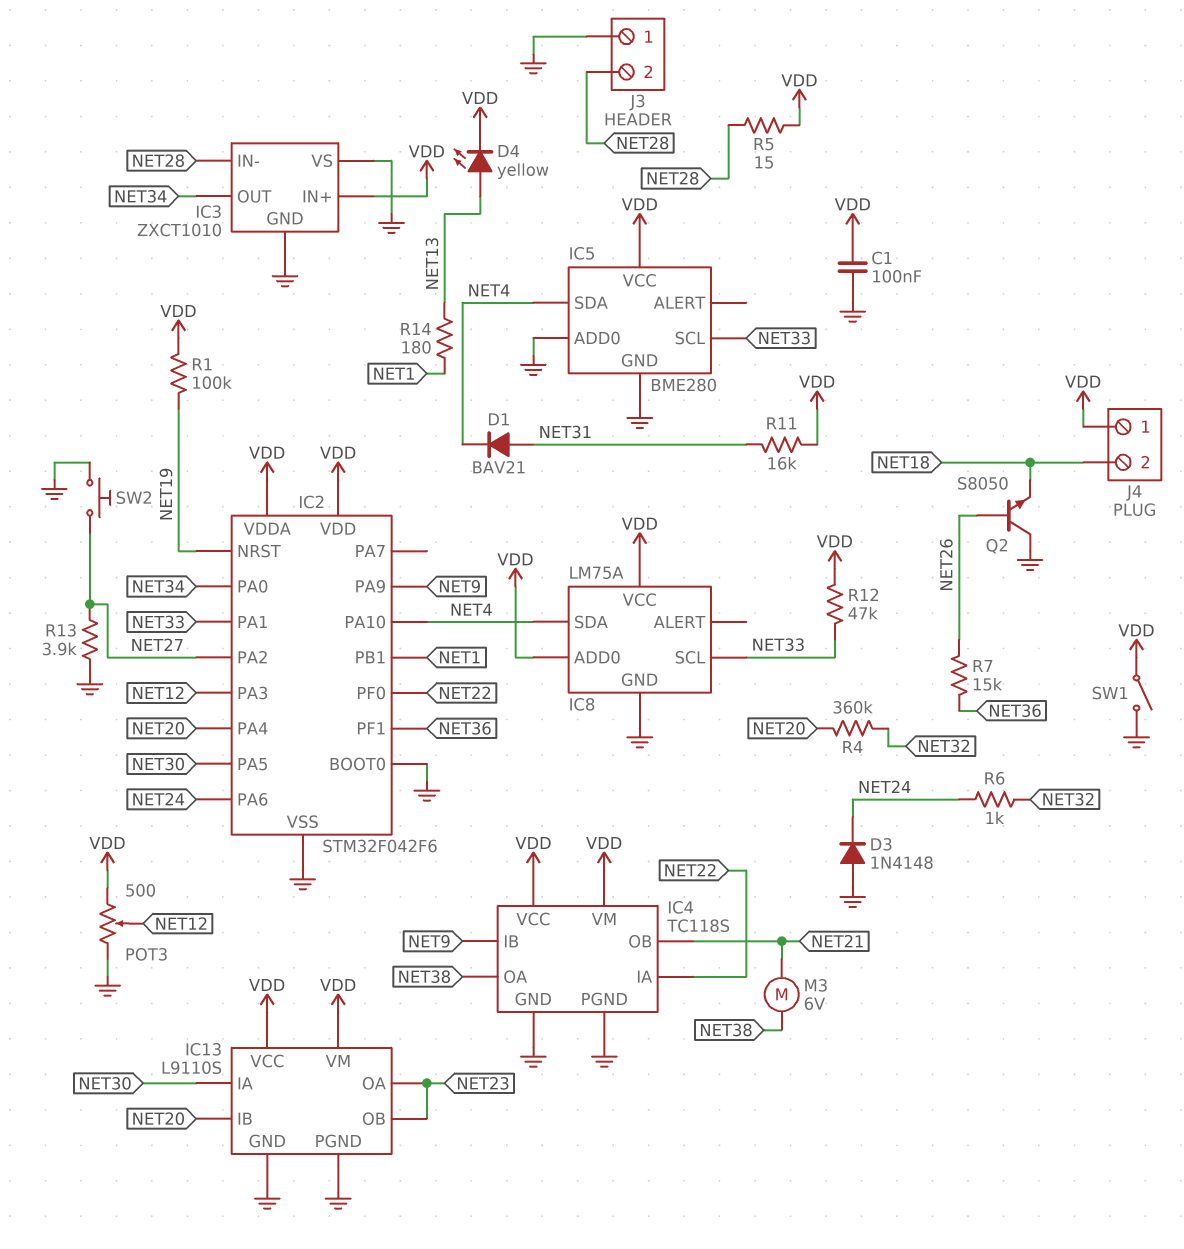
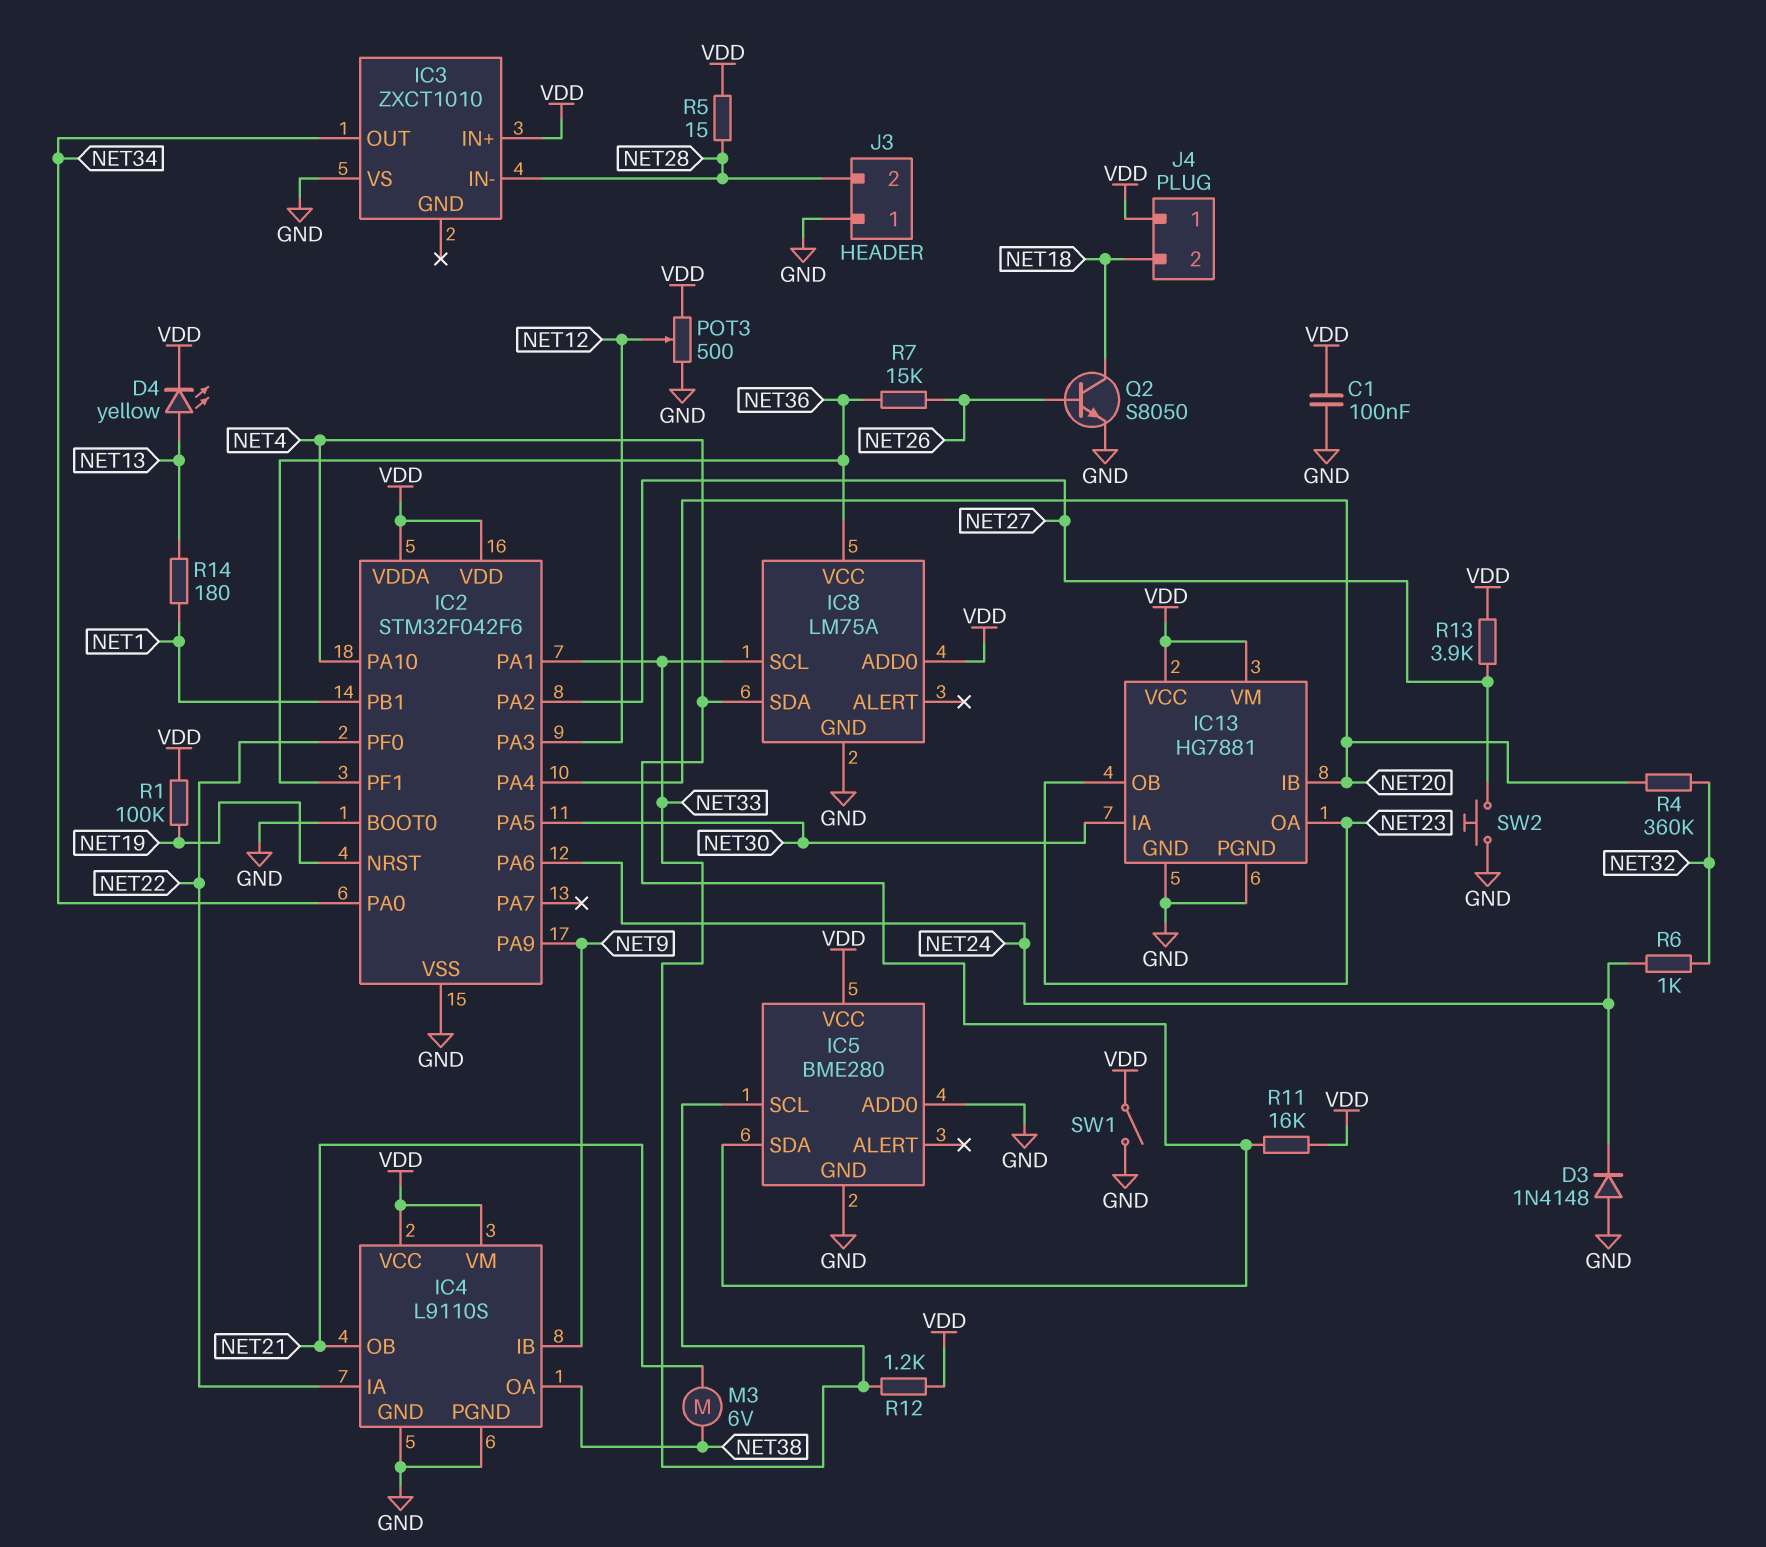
D1: diode BAV21 (A NET31, K NET4) -> none
IC3 pin GND: GND -> none
IC4: TC118S -> L9110S
IC8 pin VCC: VDD -> NET36
IC13: L9110S -> HG7881
Q2: NPN S8050 (B NET26, C GND, E NET18) -> NPN S8050 (B NET26, C NET18, E GND)
R11: 16k (NET31, VDD) -> 16k (NET4, VDD)
R12: 47k (NET33, VDD) -> 1.2k (NET33, VDD)
R13: 3.9k (GND, NET27) -> 3.9k (NET27, VDD)

